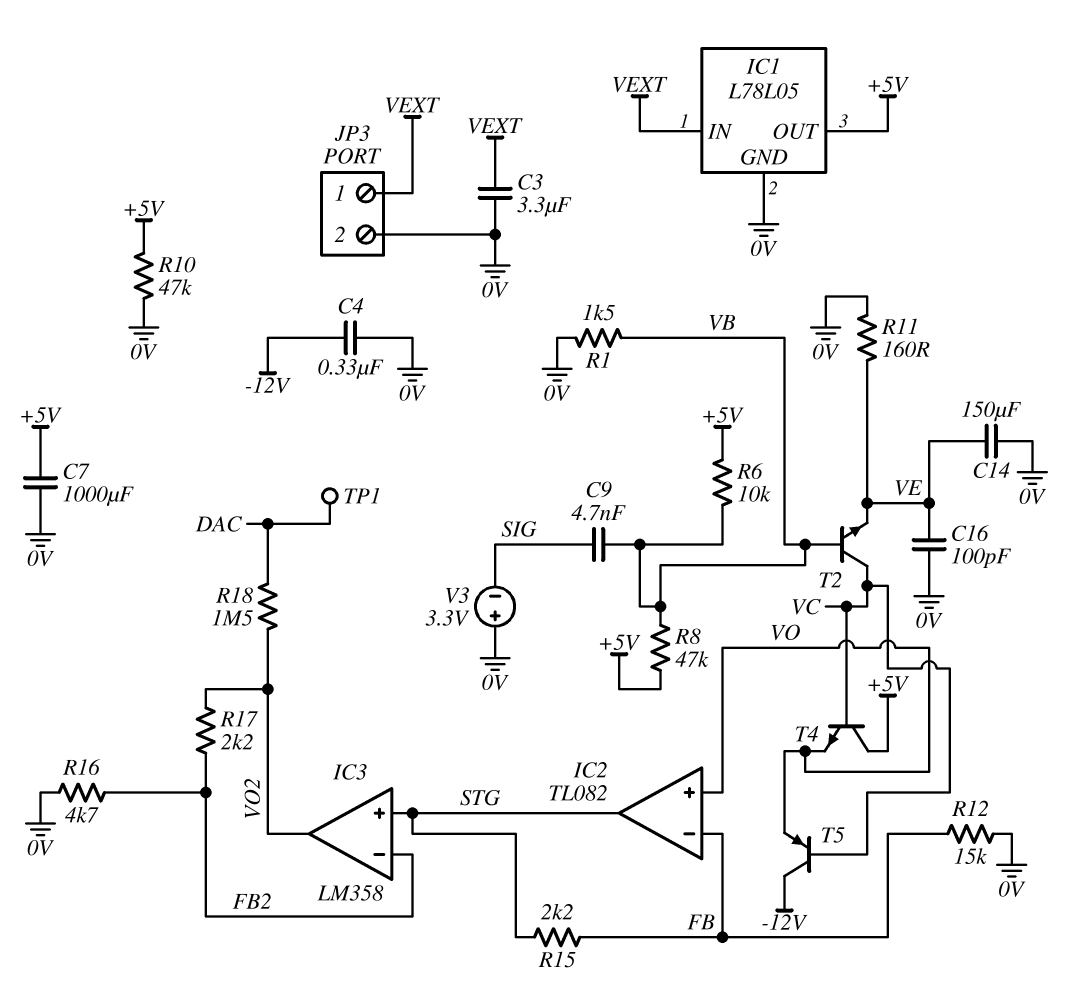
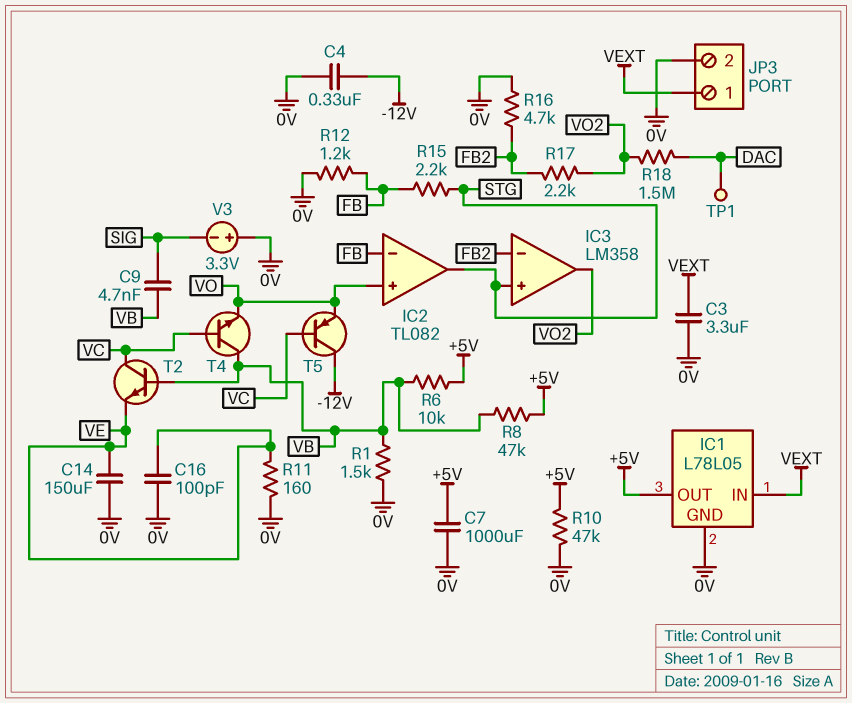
R12: 15k (0V, FB) -> 1.2k (0V, FB)
T4: NPN (B VC, C +5V, E VO) -> NPN (B VC, C VB, E VO)

